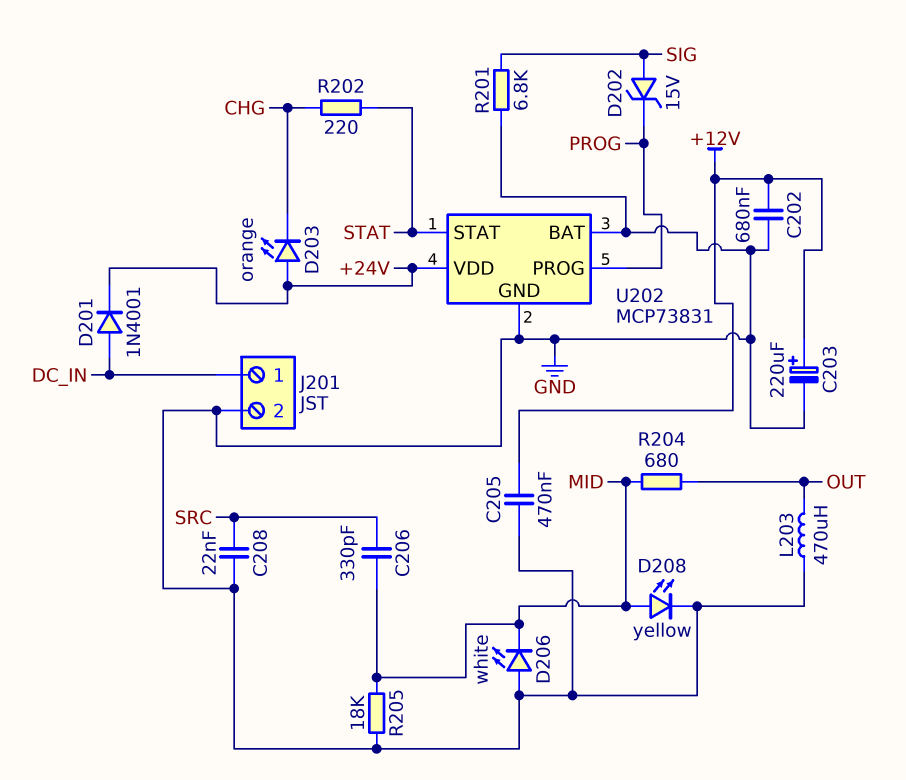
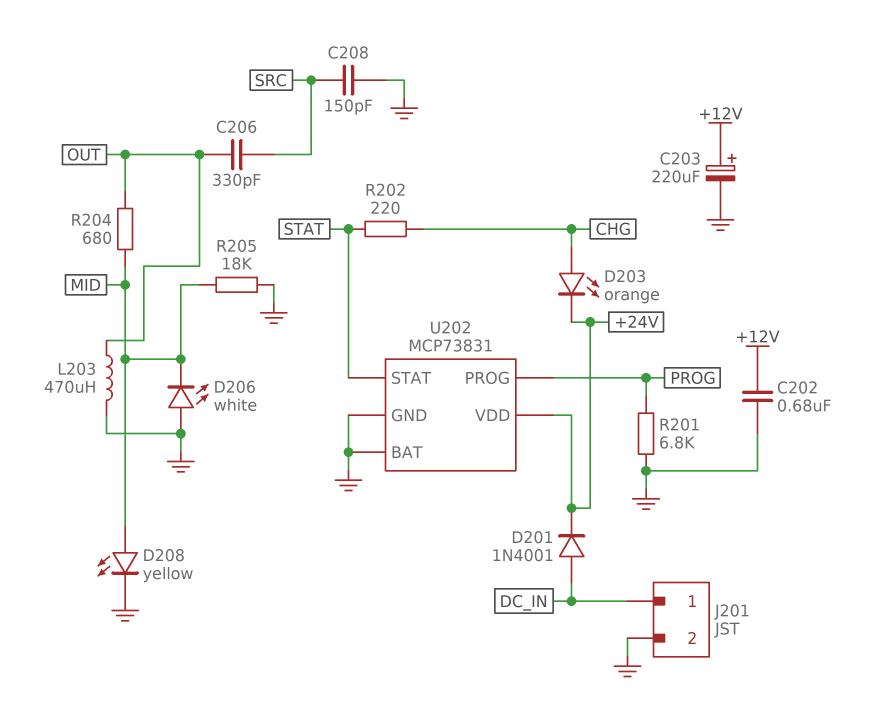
C205: 470nF (+12V, GND) -> none
C206: 330pF (MID, SRC) -> 330pF (OUT, SRC)
C208: 22nF (GND, SRC) -> 150pF (GND, SRC)
D202: zener 15V (A SIG, K PROG) -> none
D203: LED orange (A +24V, K CHG) -> LED orange (A CHG, K +24V)
R201: 6.8k (GND, SIG) -> 6.8k (GND, PROG)

